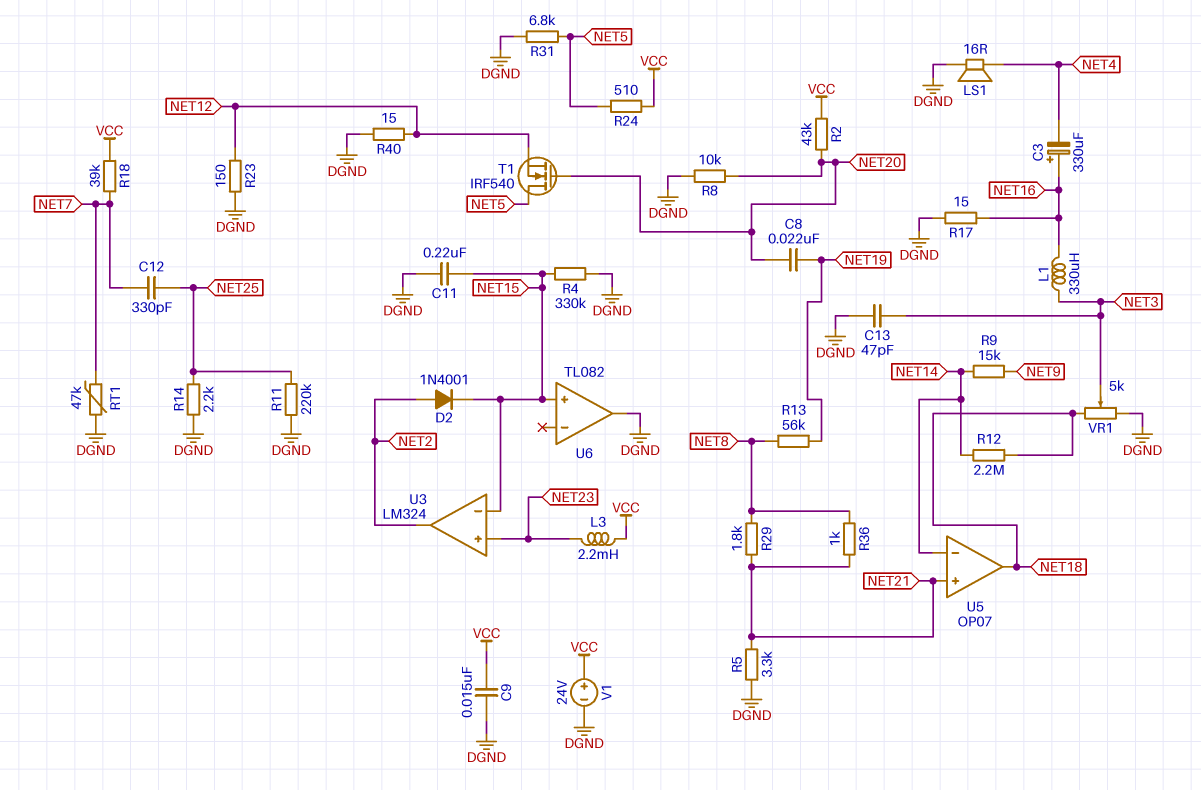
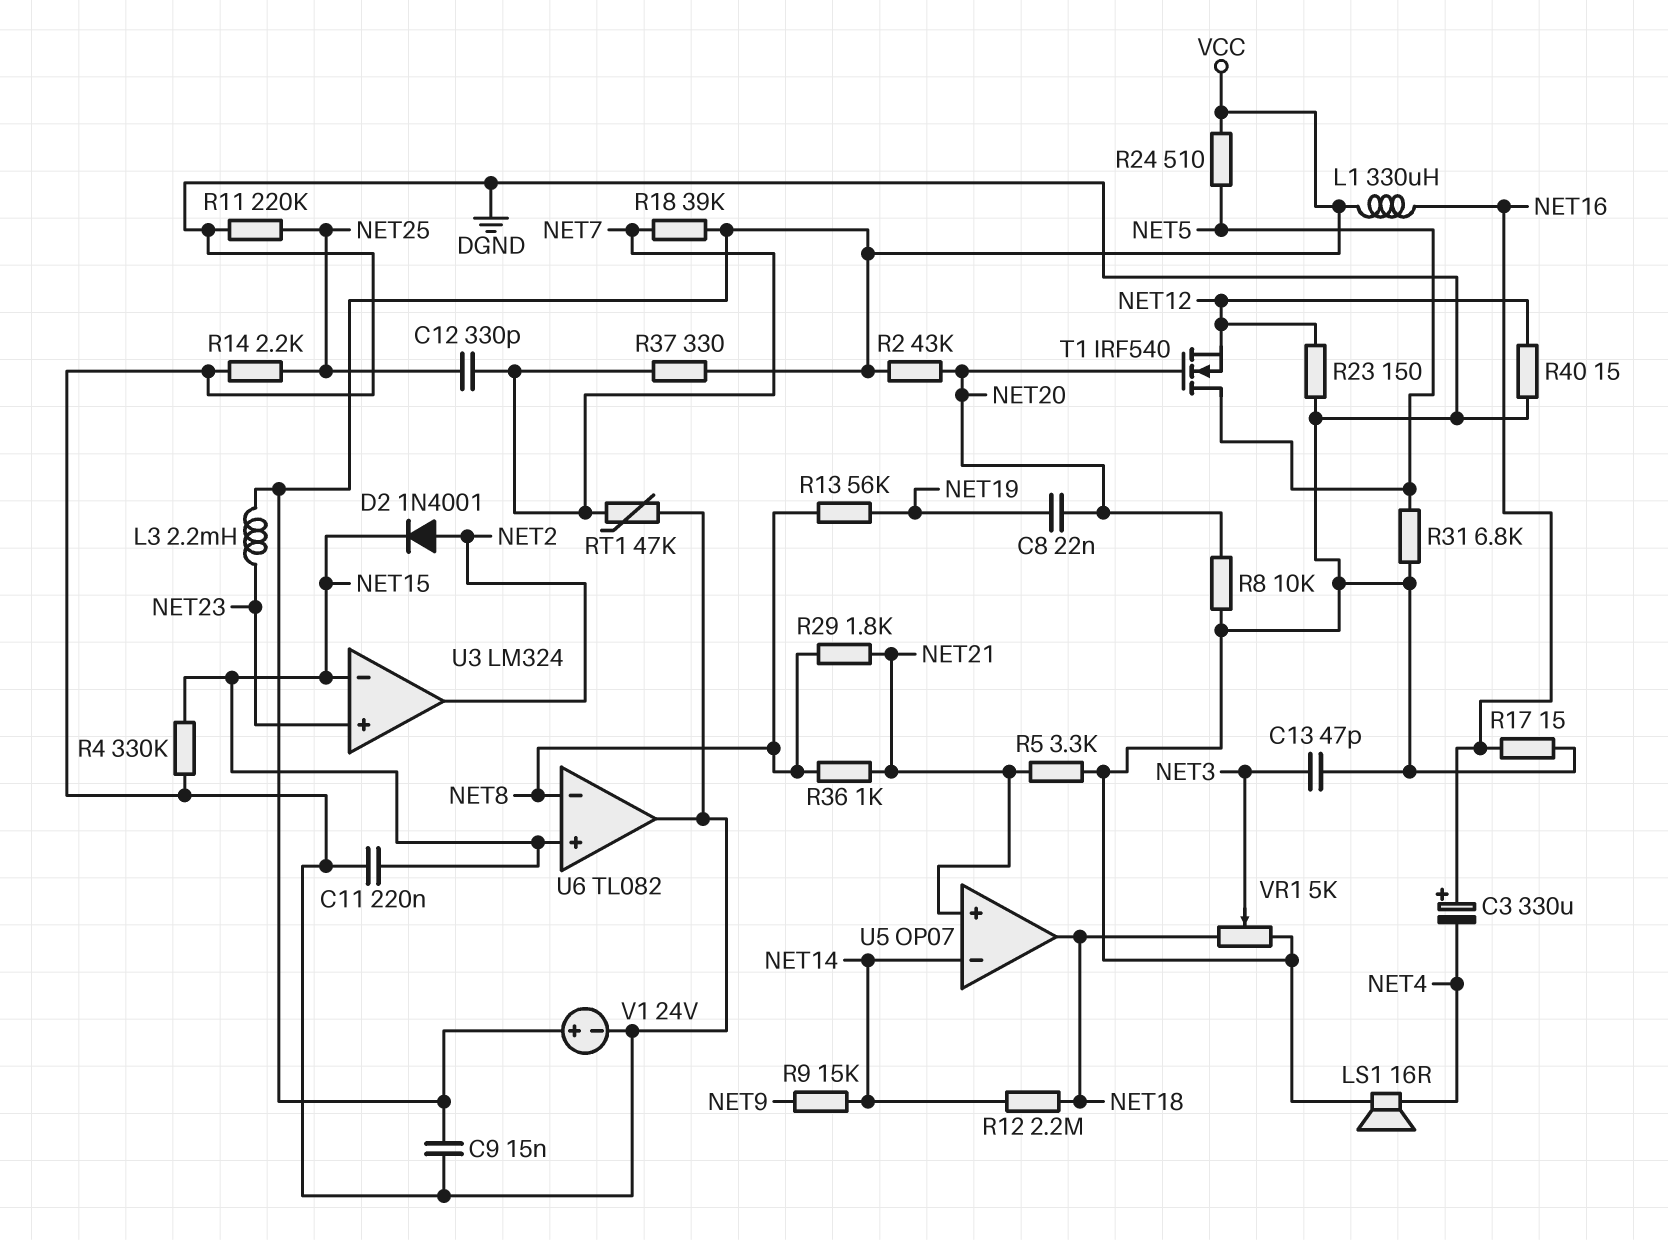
L1: 330uH (NET3, NET16) -> 330uH (NET16, VCC)
R37: none -> 330 (NET7, VCC)
U6 pin in-: none -> NET8

